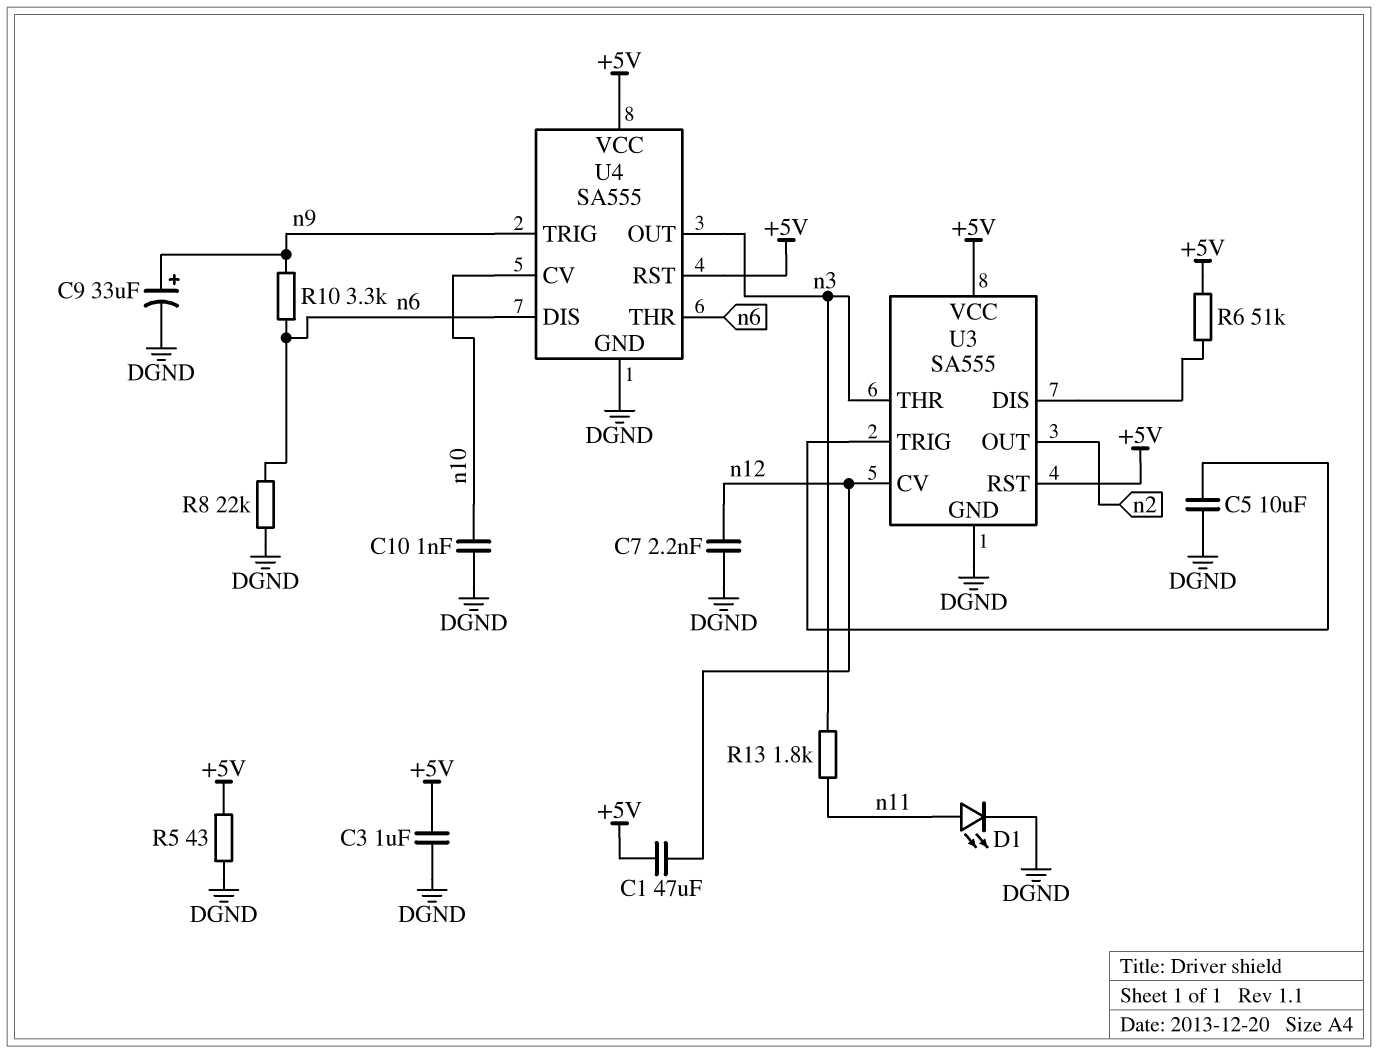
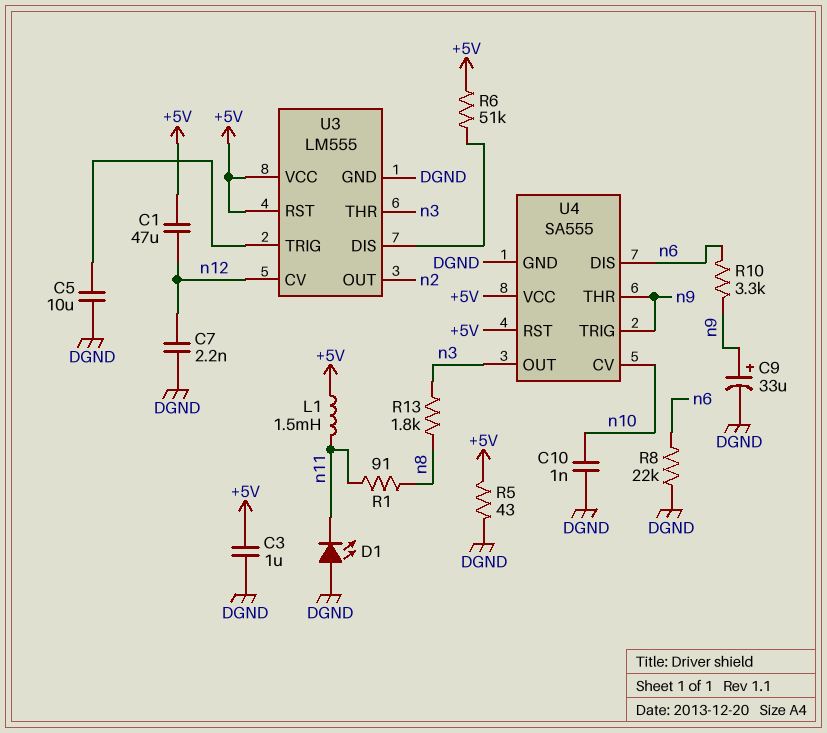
D1: LED (A n11, K DGND) -> LED (A DGND, K n11)
L1: none -> 1.5mH (+5V, n11)
R1: none -> 91 (n8, n11)
R13: 1.8k (n3, n11) -> 1.8k (n3, n8)
U3: SA555 -> LM555
U4 pin THR: n6 -> n9

